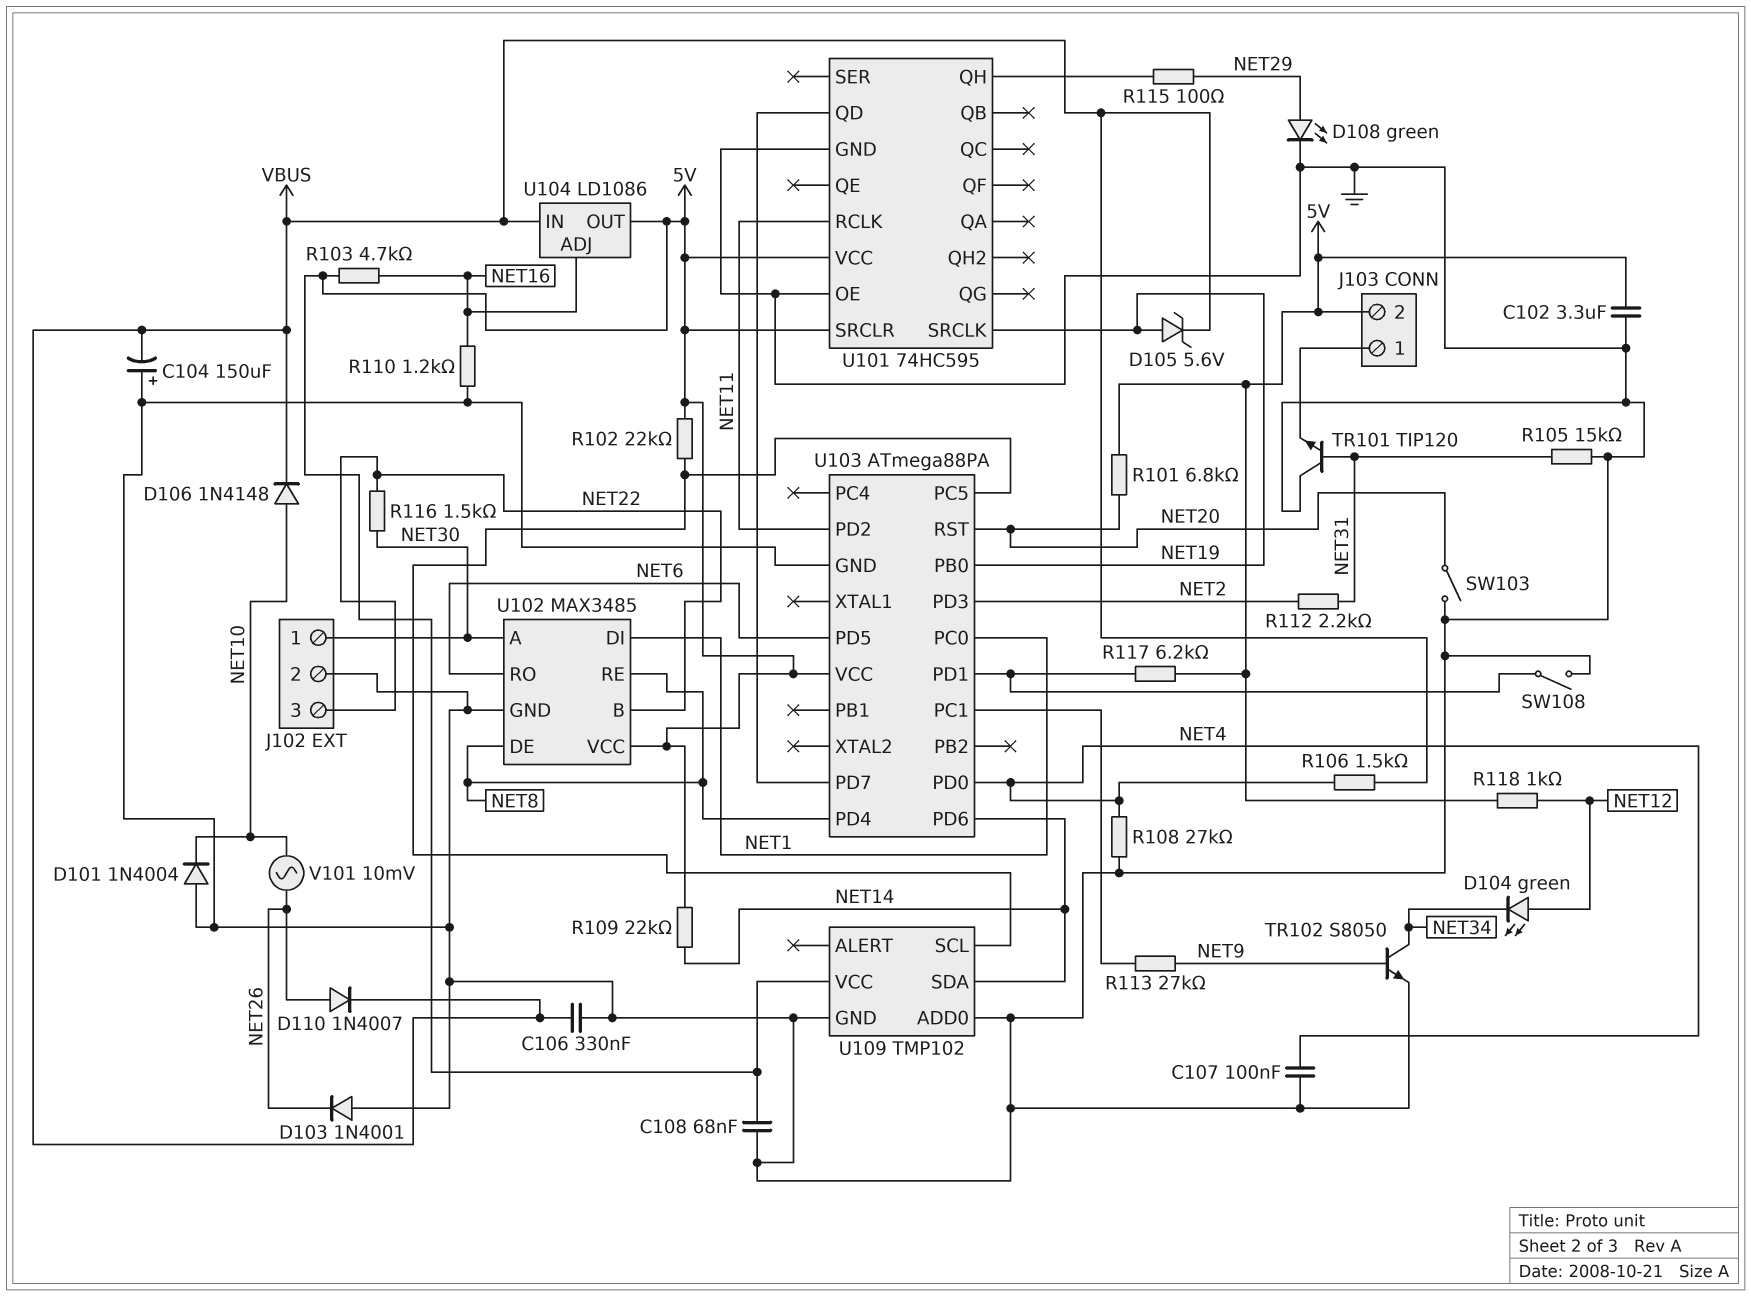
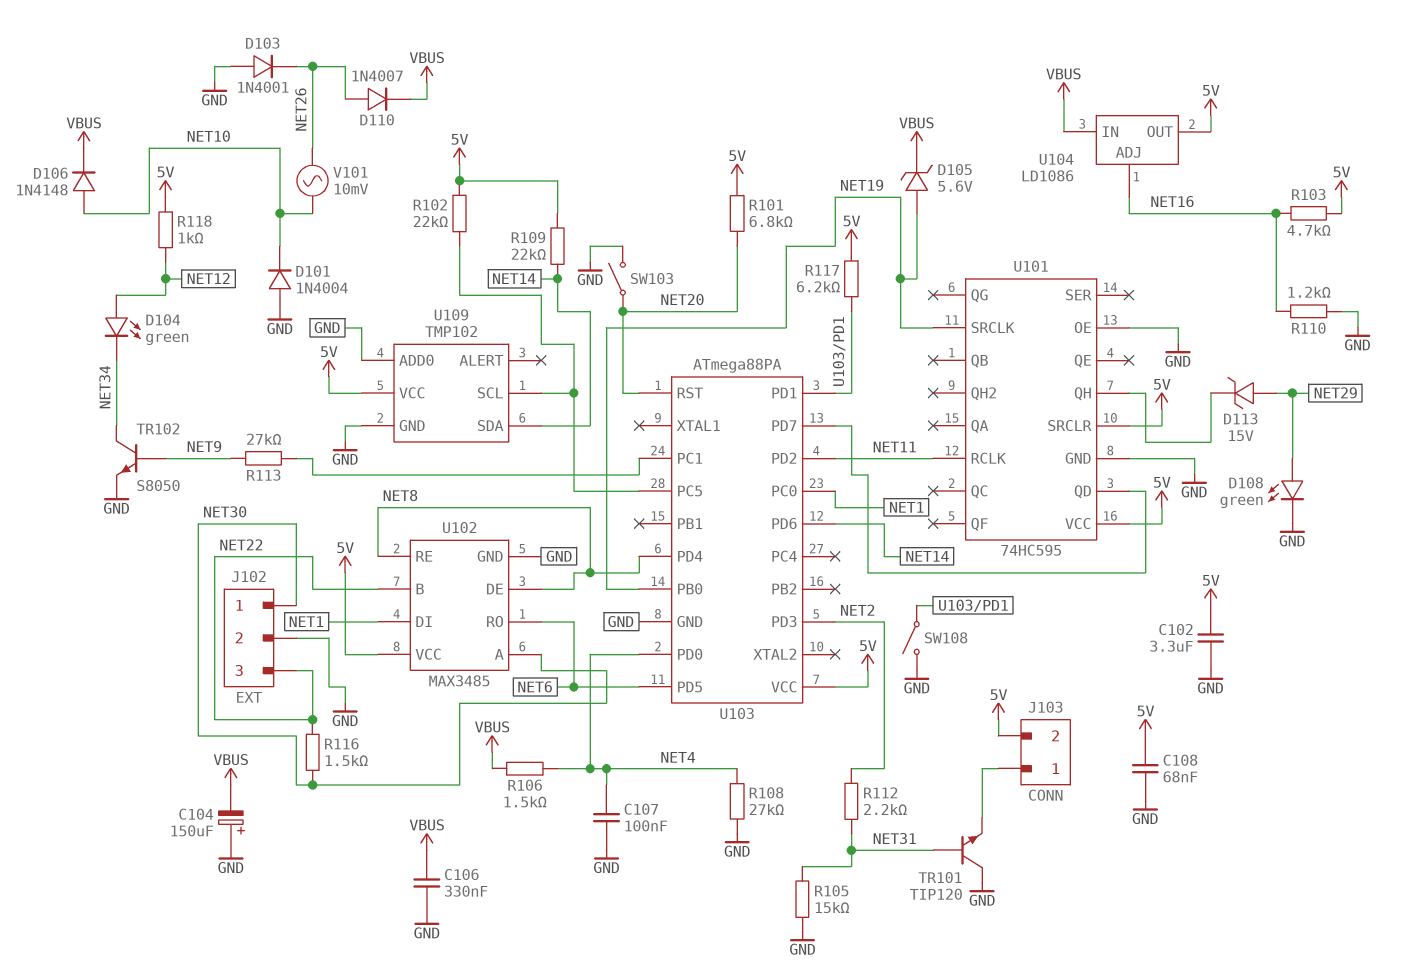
D113: none -> zener 15V (A NET29, K U101/QH)
R115: 100 (NET29, U101/QH) -> none

